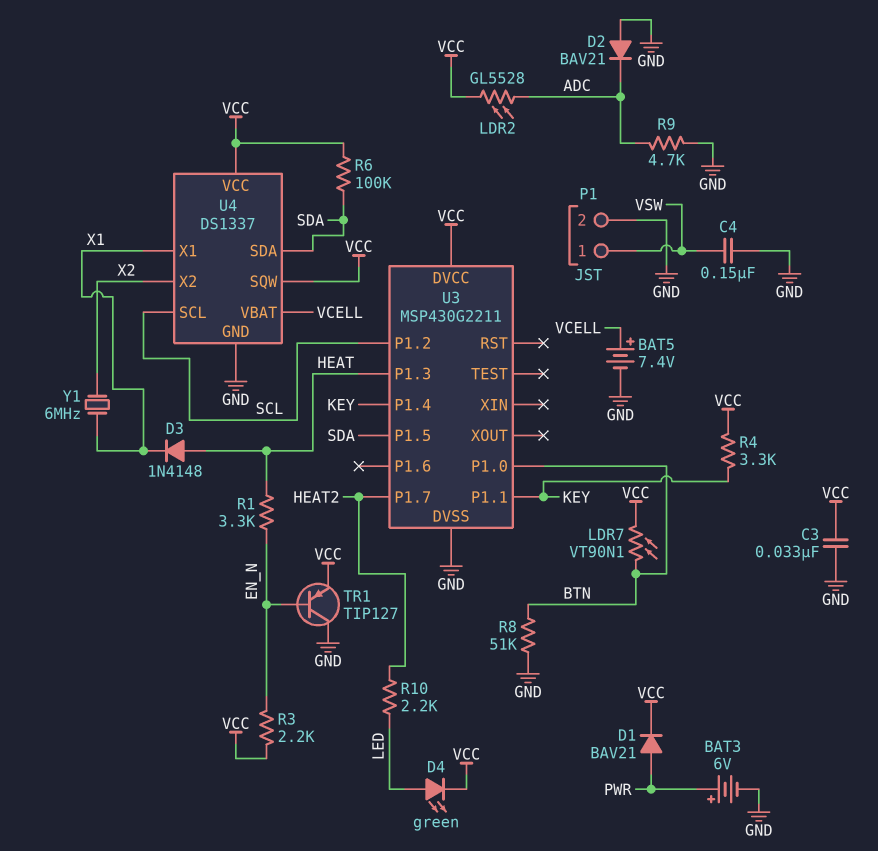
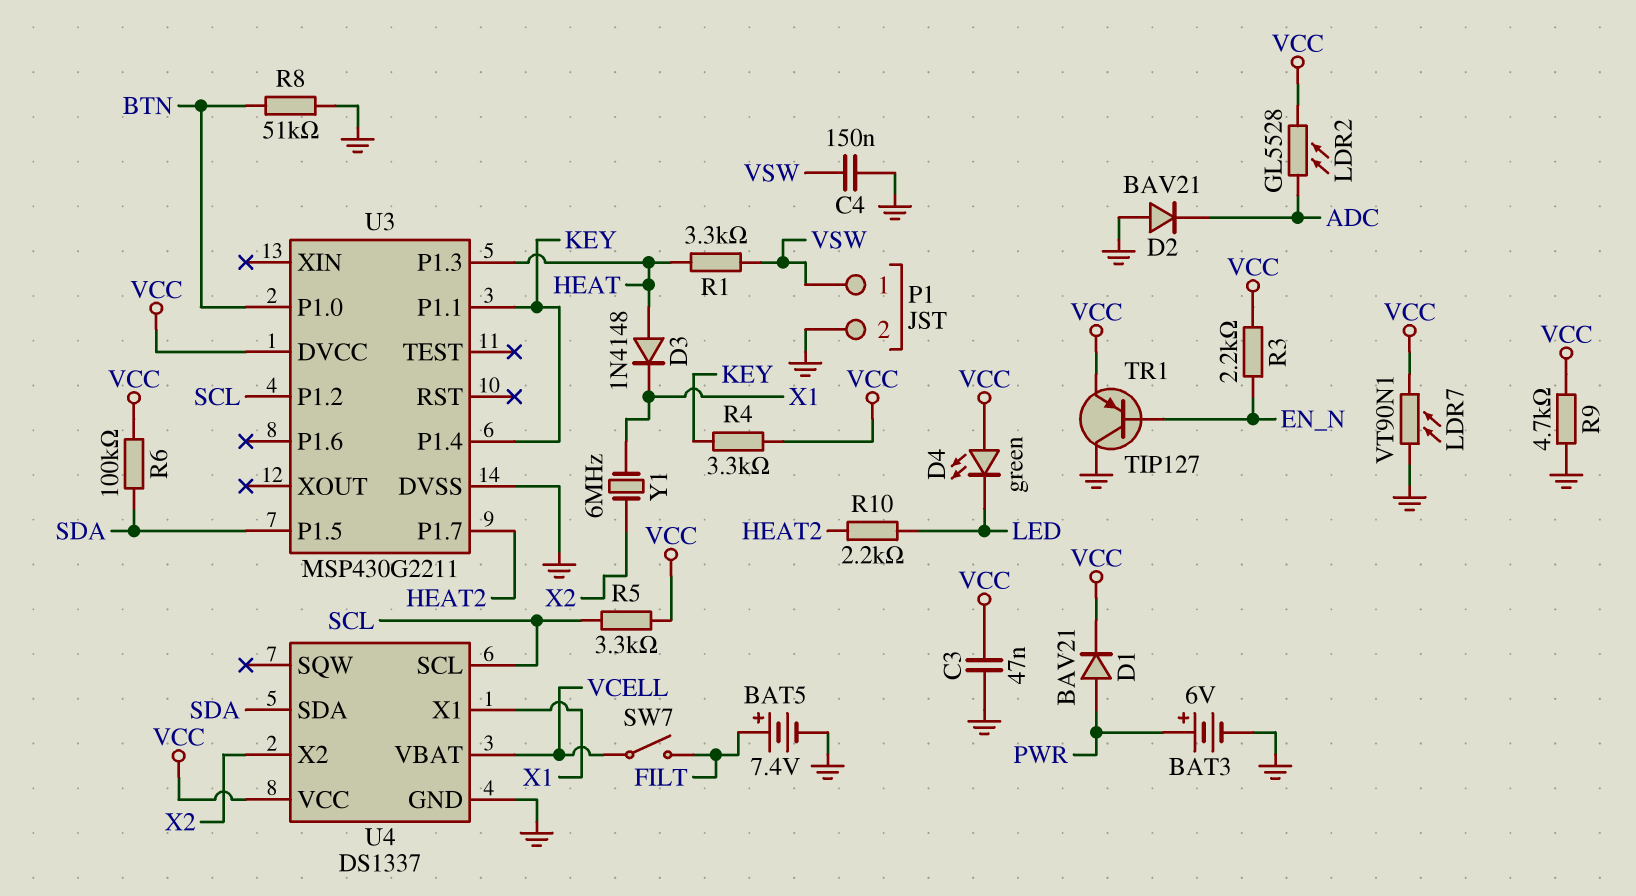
BAT5: 7.4V (plus VCELL, minus GND) -> 7.4V (plus FILT, minus GND)
C3: 33nF (GND, VCC) -> 47nF (GND, VCC)
D4: LED green (A LED, K VCC) -> LED green (A VCC, K LED)
LDR7: VT90N1 (BTN, VCC) -> VT90N1 (GND, VCC)
R1: 3.3k (EN_N, HEAT) -> 3.3k (HEAT, VSW)
R5: none -> 3.3k (SCL, VCC)
R9: 4.7k (ADC, GND) -> 4.7k (GND, VCC)
SW7: none -> switch (FILT, VCELL)
U4 pin SQW: VCC -> none

